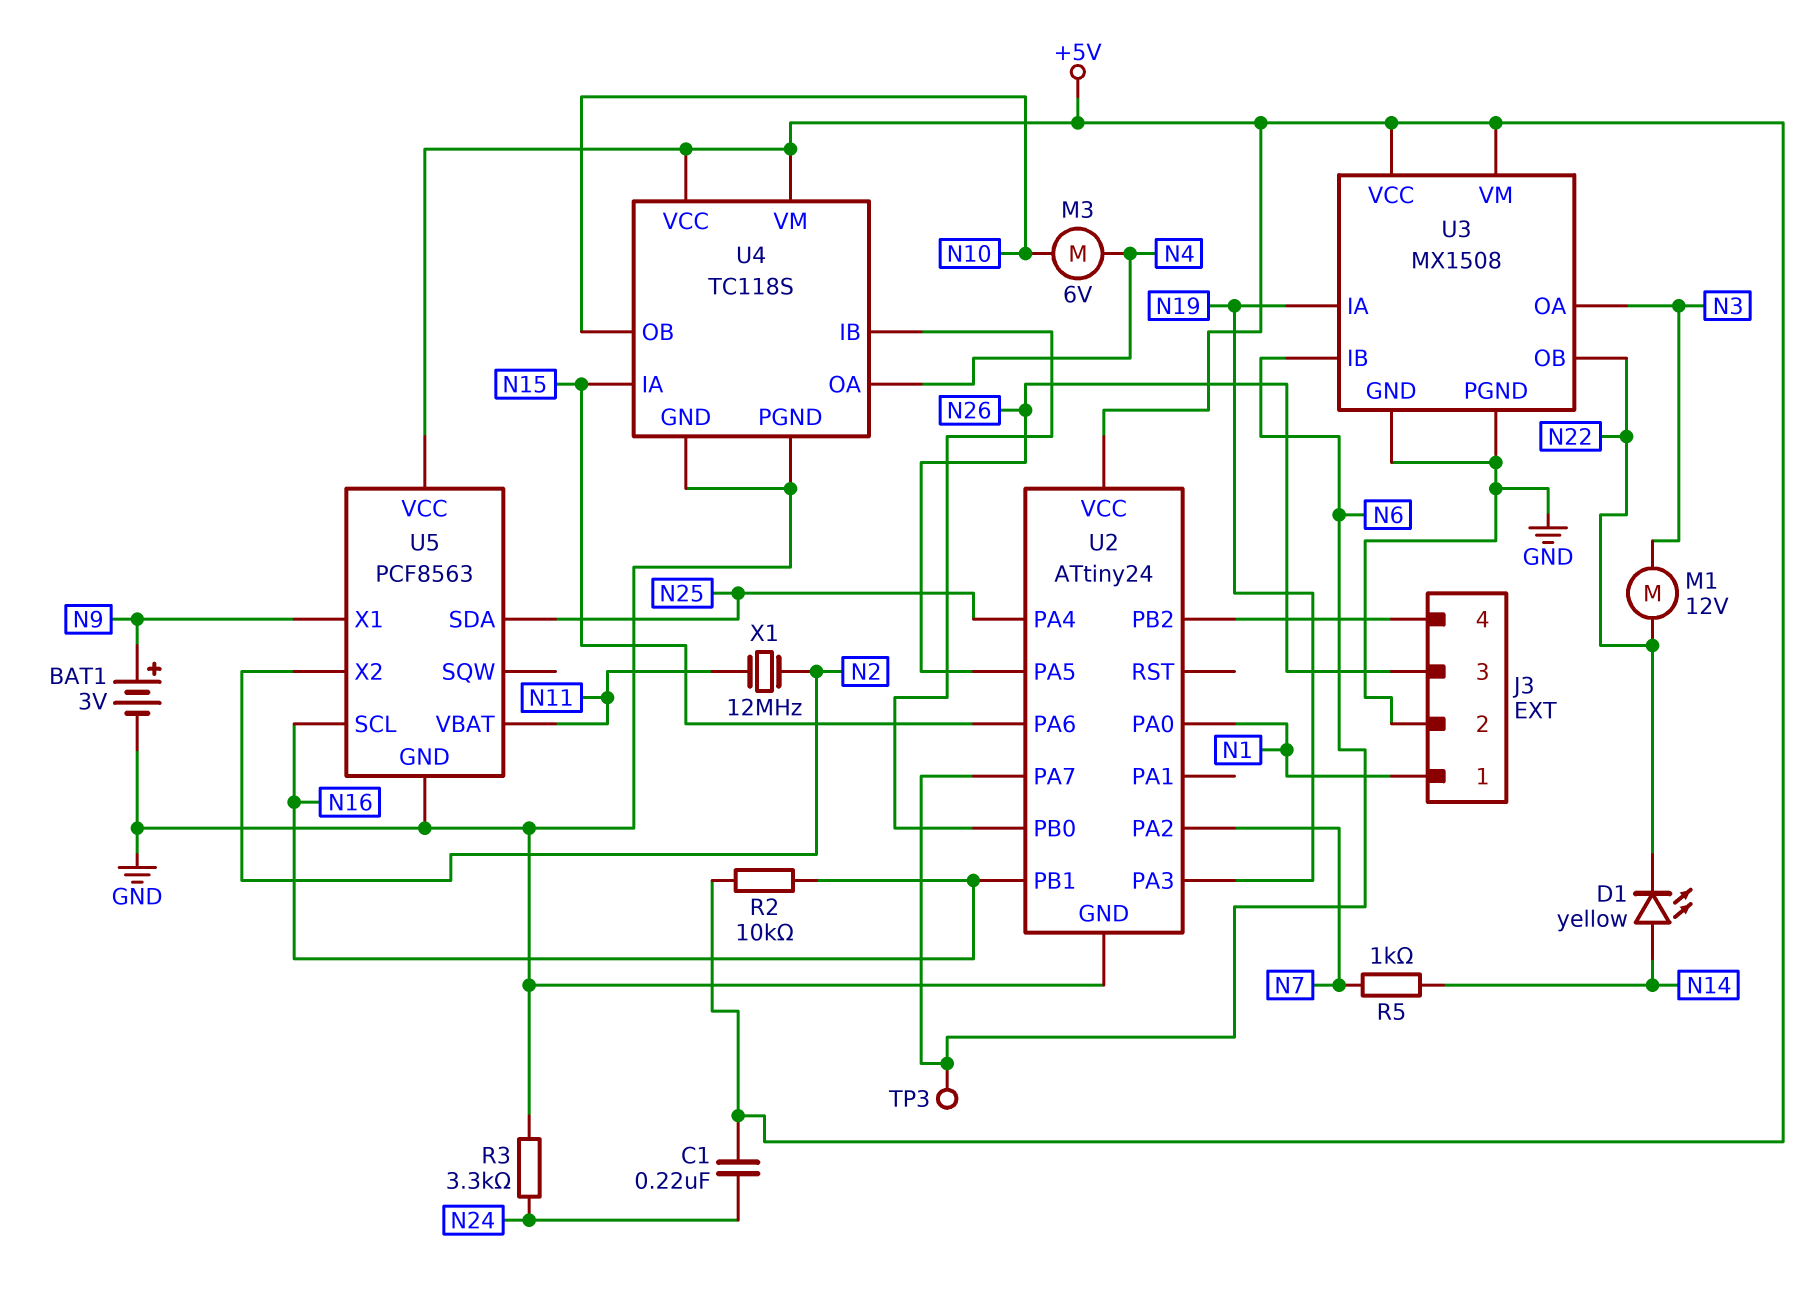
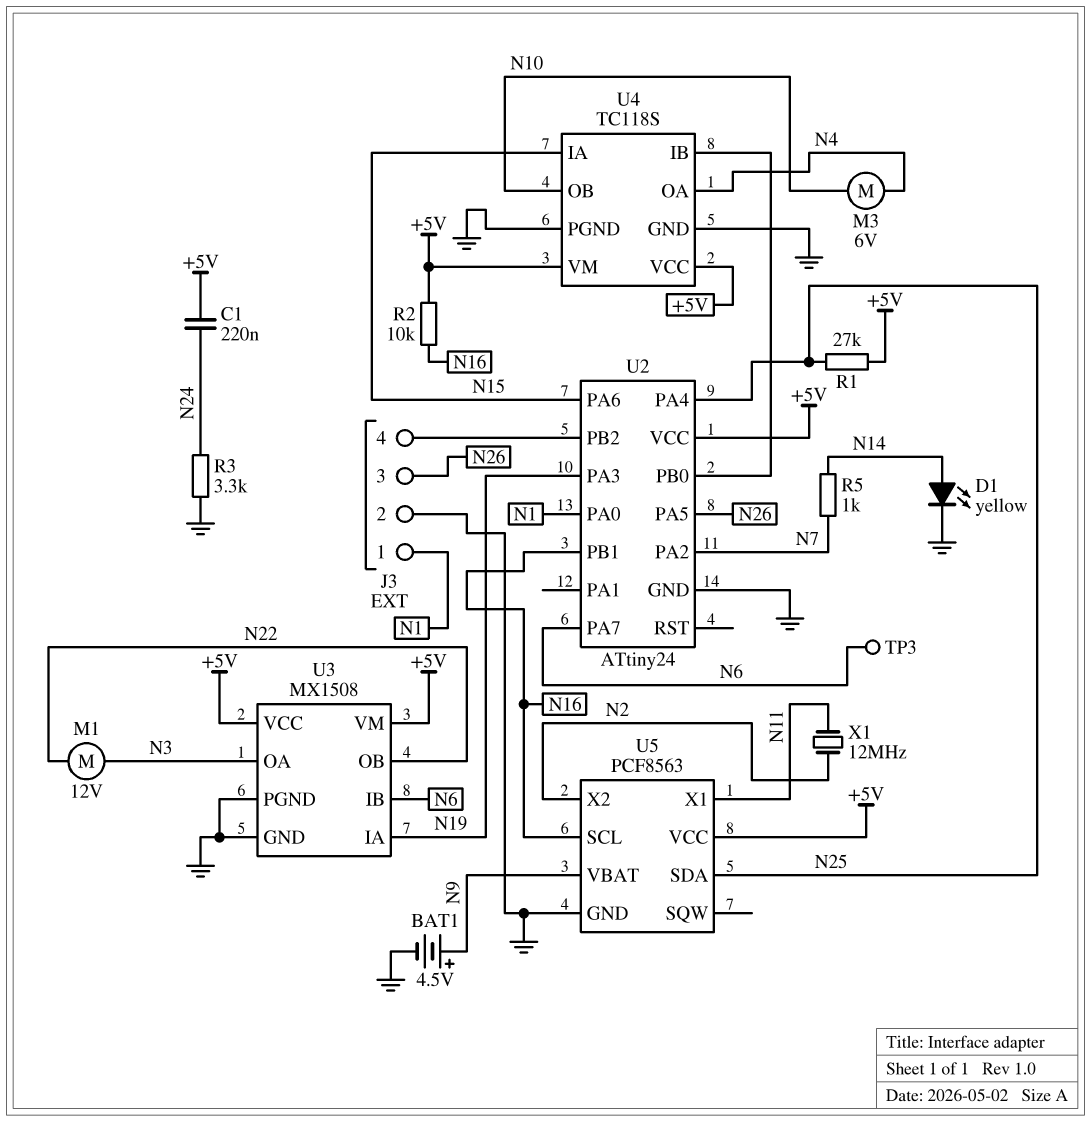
BAT1: 3V (plus N9, minus GND) -> 4.5V (plus N9, minus GND)
D1: LED yellow (A N14, K N22) -> LED yellow (A N14, K GND)
R1: none -> 27k (+5V, N25)
U5 pin VBAT: N11 -> N9
U5 pin X1: N9 -> N11

